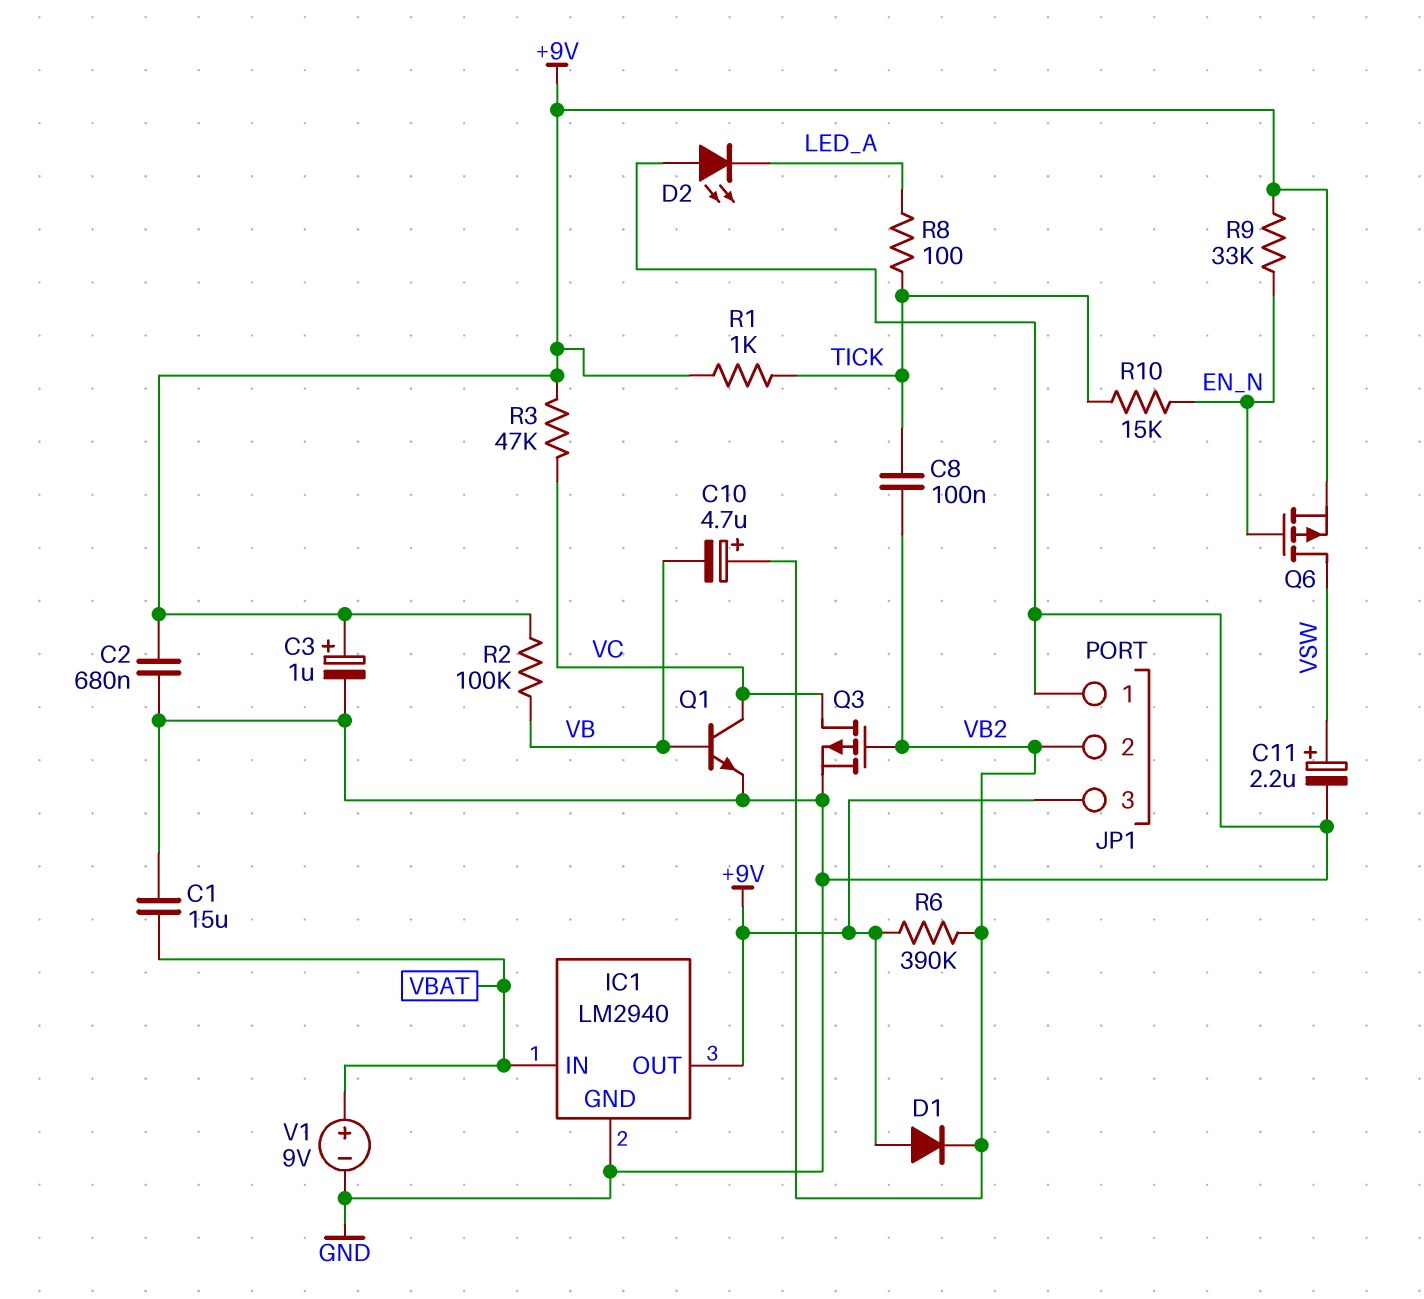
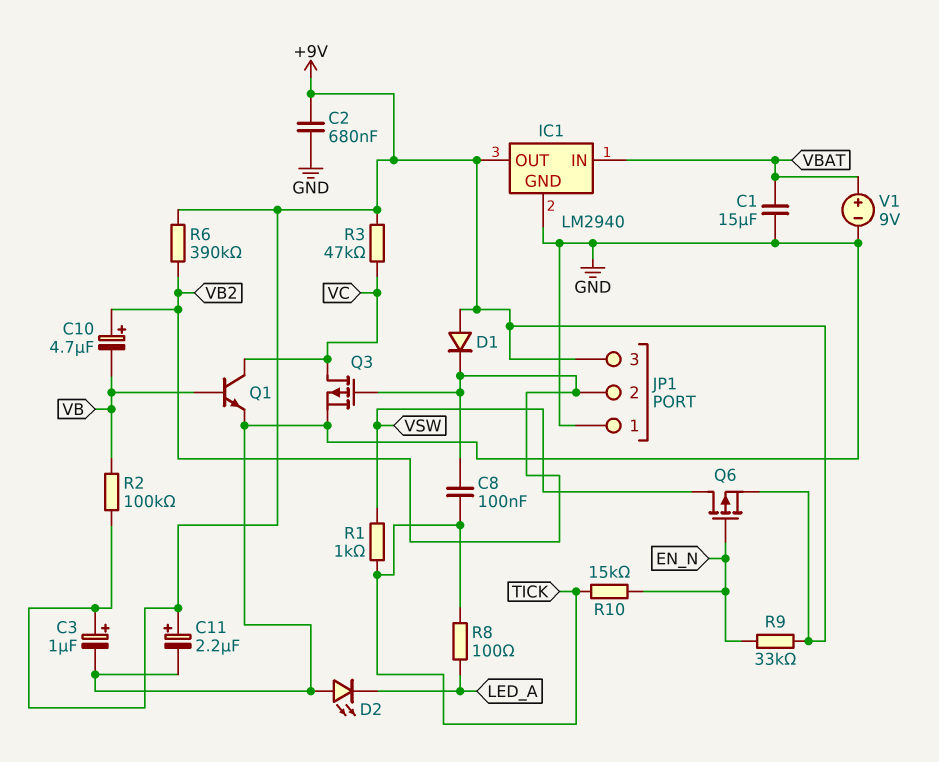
C11: 2.2uF (plus VSW, minus GND) -> 2.2uF (plus +9V, minus GND)
R1: 1k (+9V, TICK) -> 1k (TICK, VSW)

